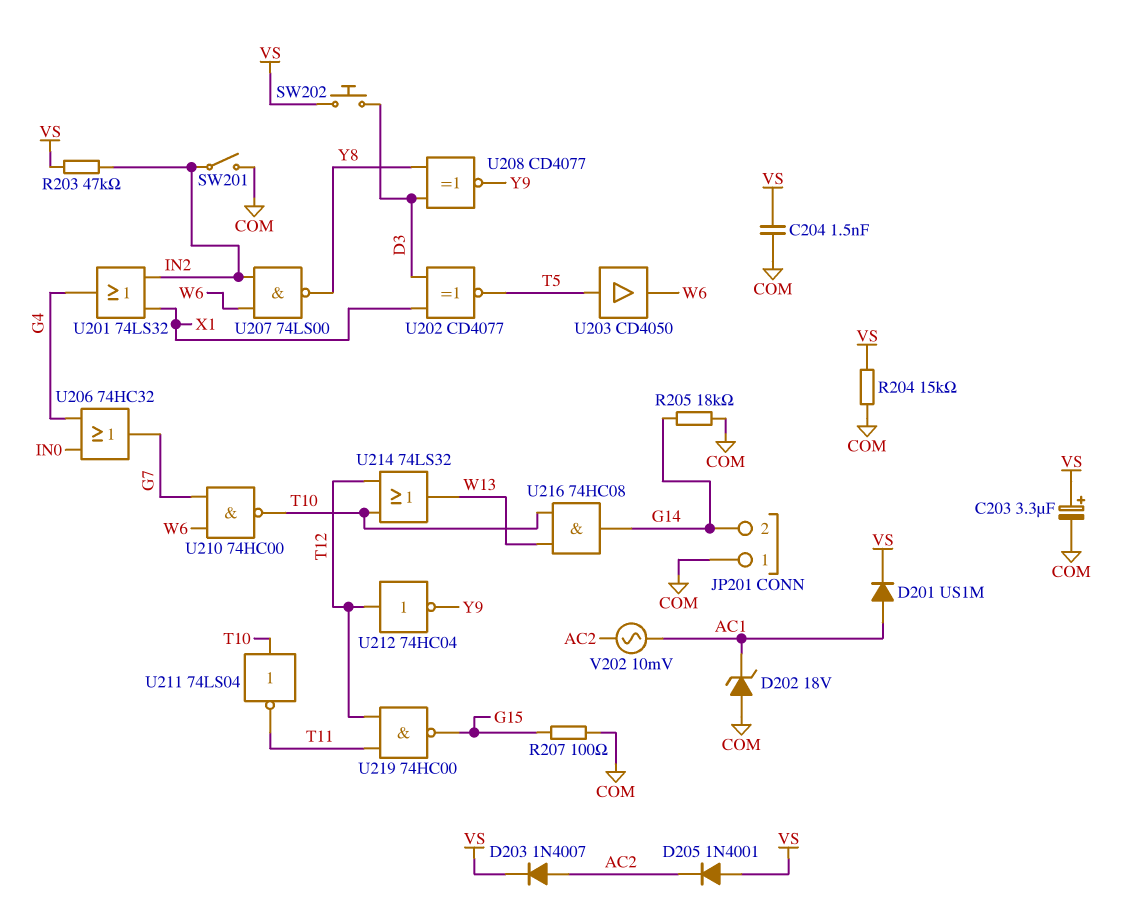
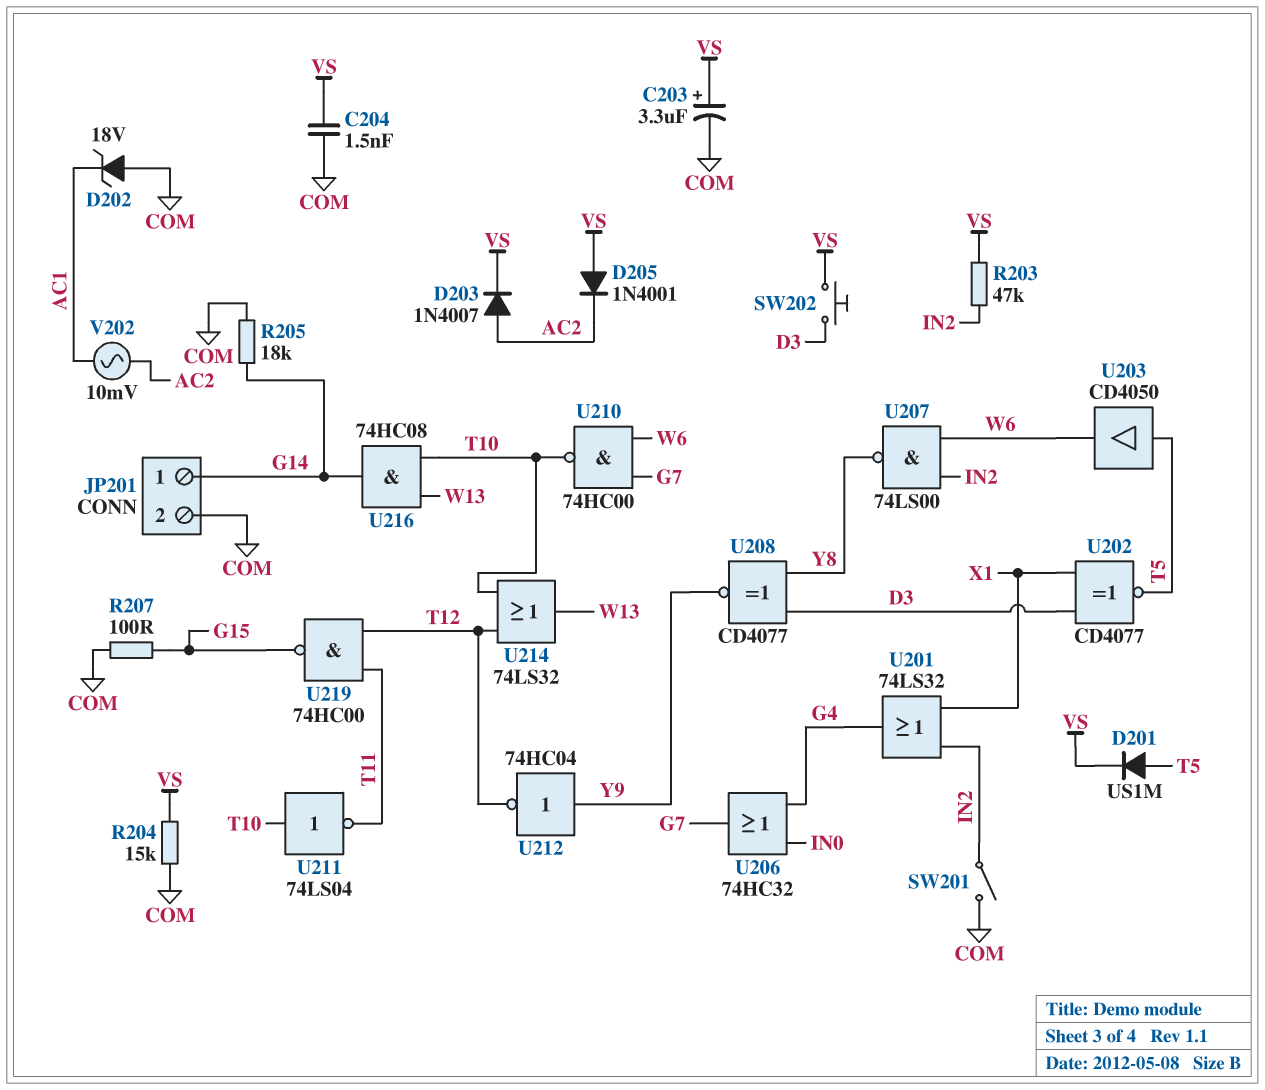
D201: diode US1M (A AC1, K VS) -> diode US1M (A T5, K VS)
JP201 pin 1: COM -> G14
JP201 pin 2: G14 -> COM
U212: NOT 74HC04 (in T12, out Y9) -> NOT 74HC04 (in Y9, out T12)

